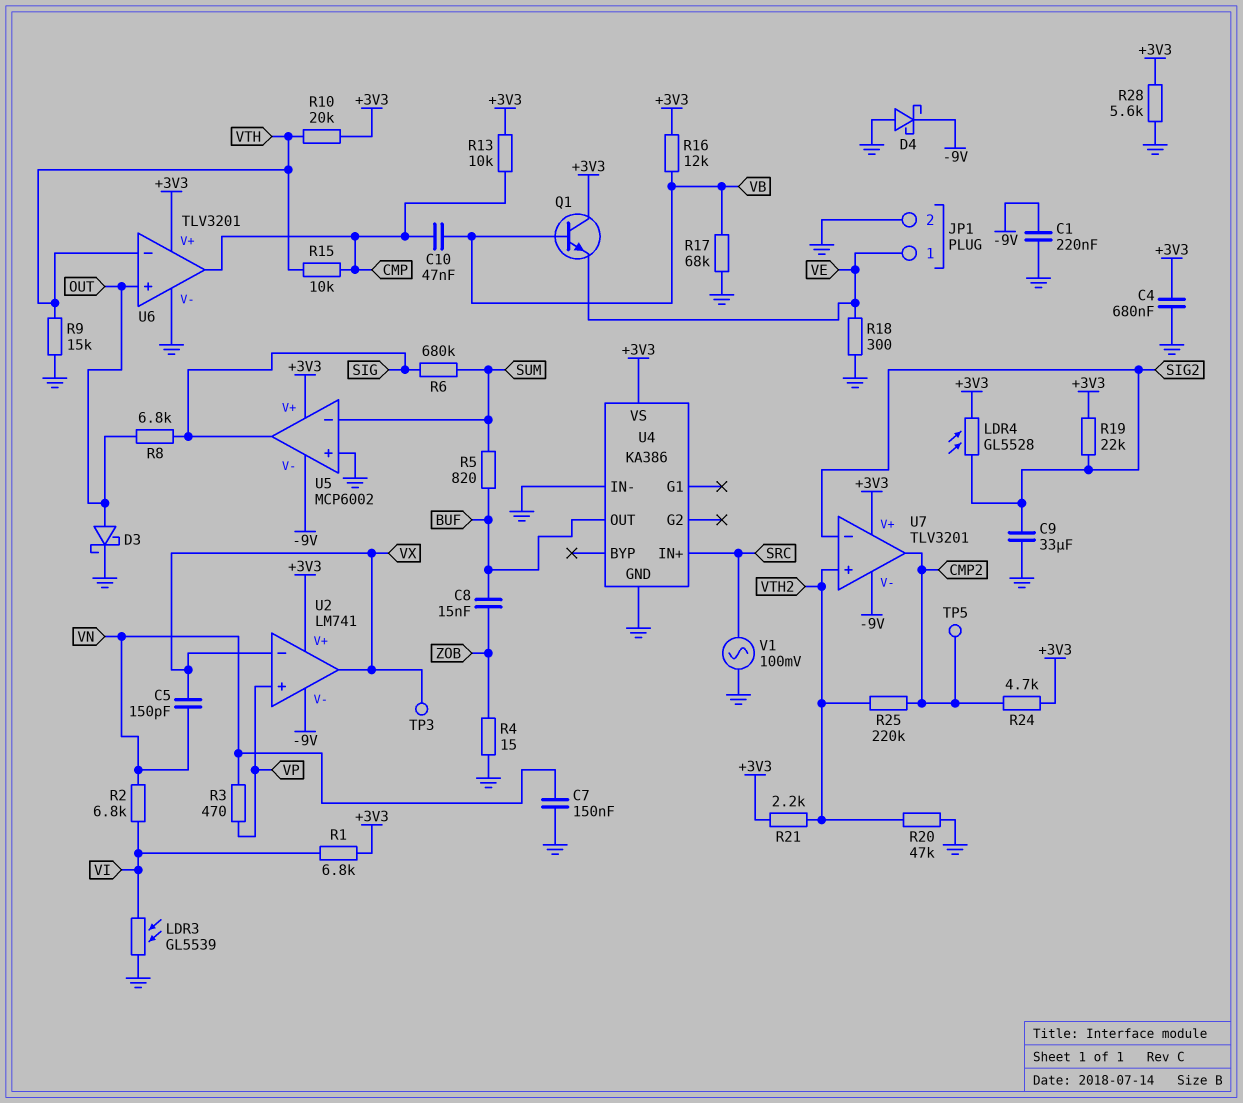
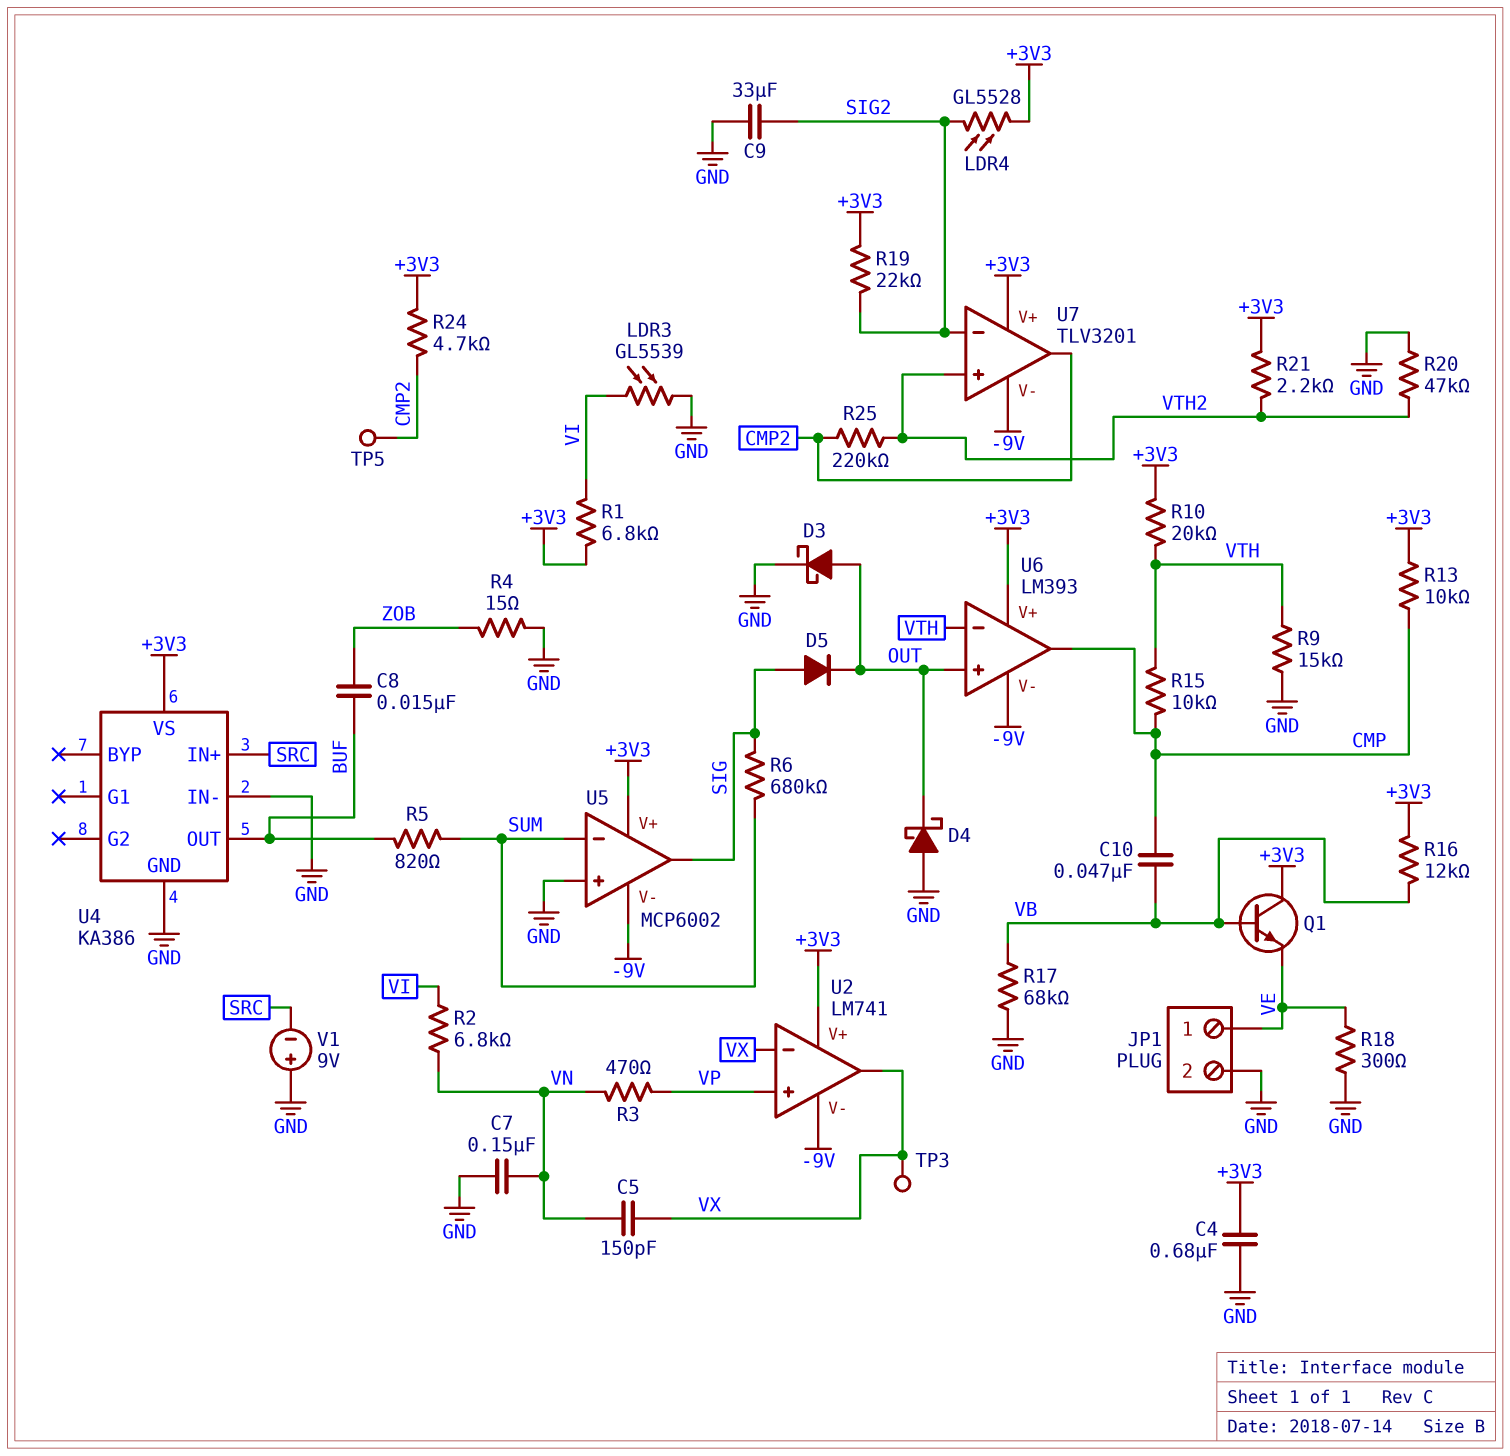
C1: 220nF (-9V, GND) -> none
D4: schottky (A GND, K -9V) -> schottky (A GND, K OUT)
D5: none -> diode (A SIG, K OUT)
R8: 6.8k (OUT, SIG) -> none
R28: 5.6k (+3V3, GND) -> none
U6: TLV3201 -> LM393
U6 pin V-: GND -> -9V
V1: AC 100mV (GND, SRC) -> 9V (plus GND, minus SRC)

